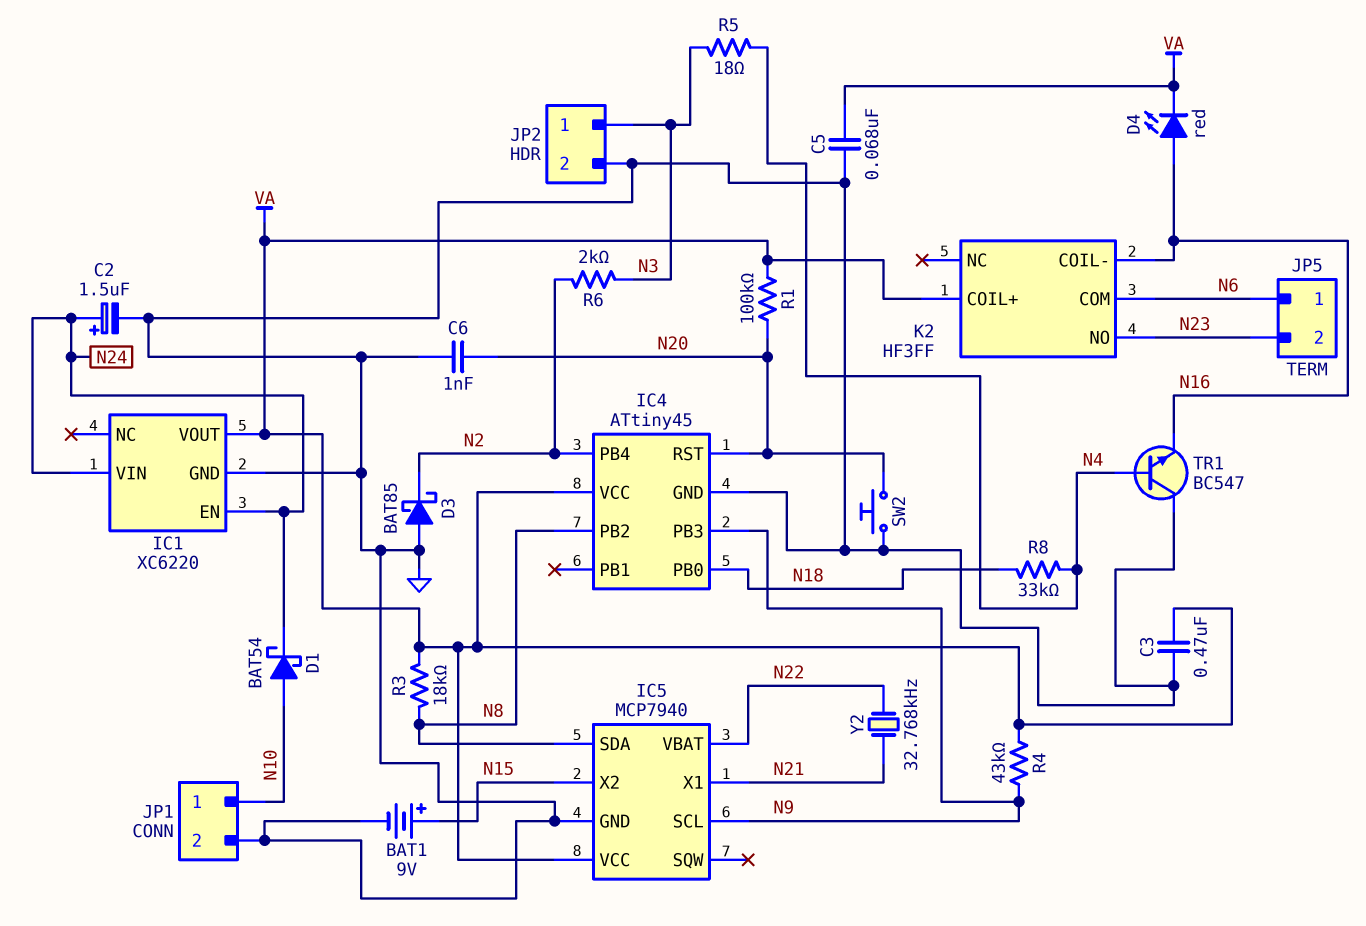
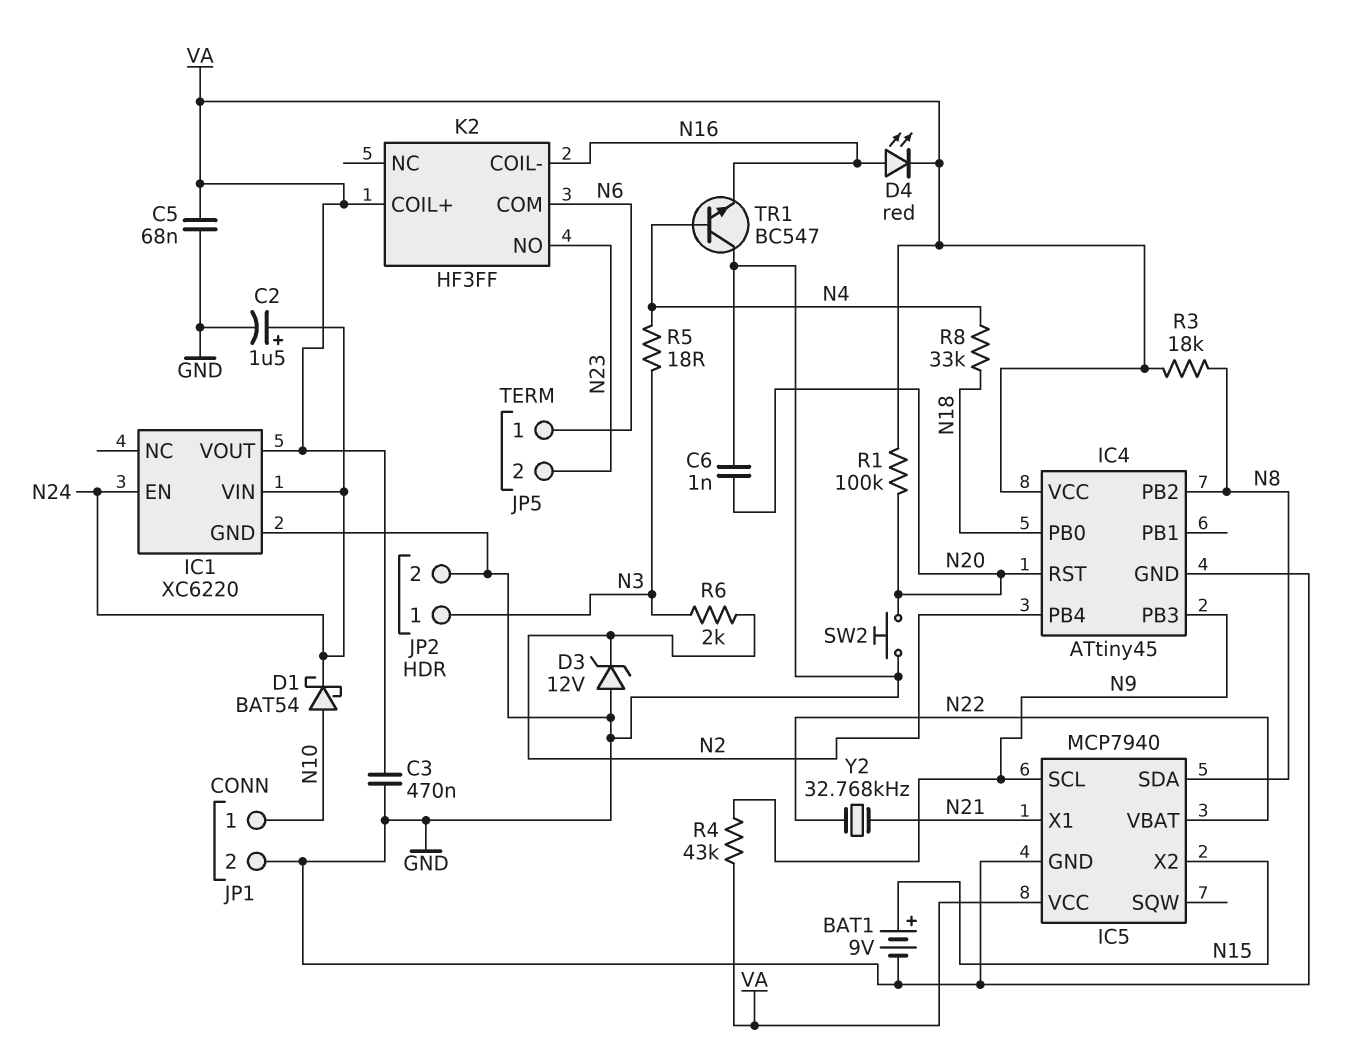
D3: schottky BAT85 (A GND, K N2) -> zener 12V (A GND, K N2)

